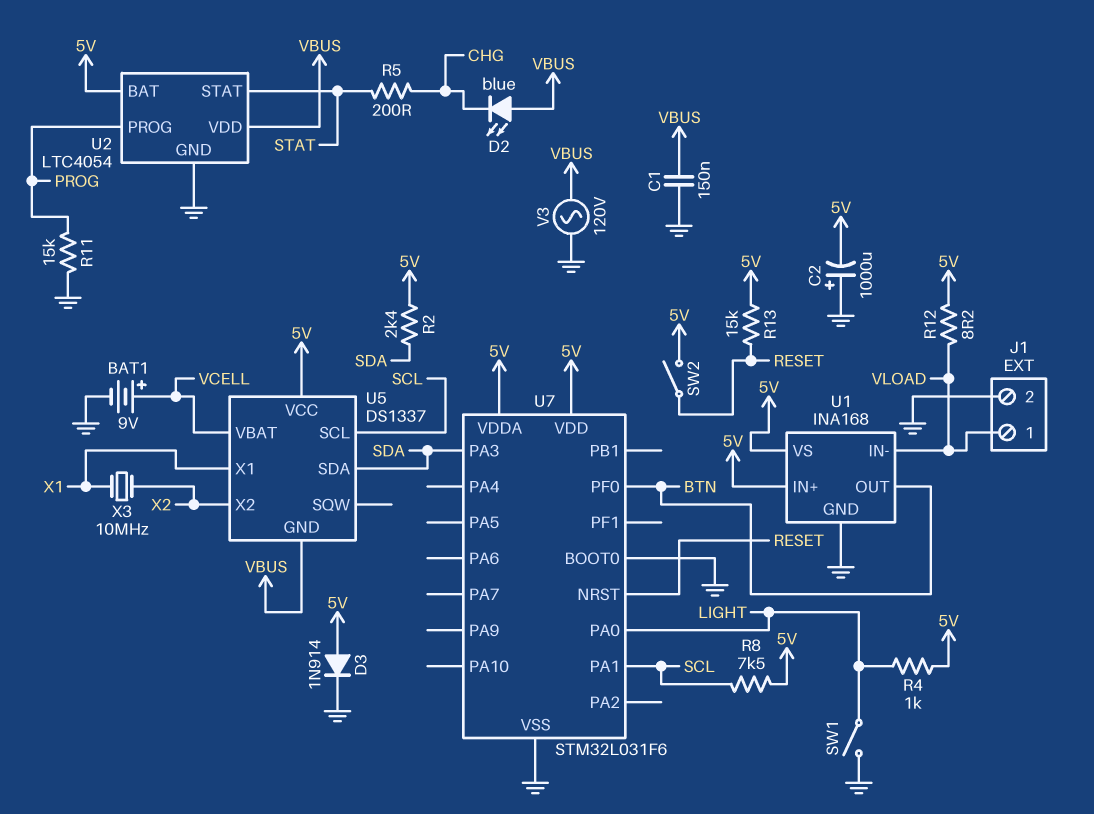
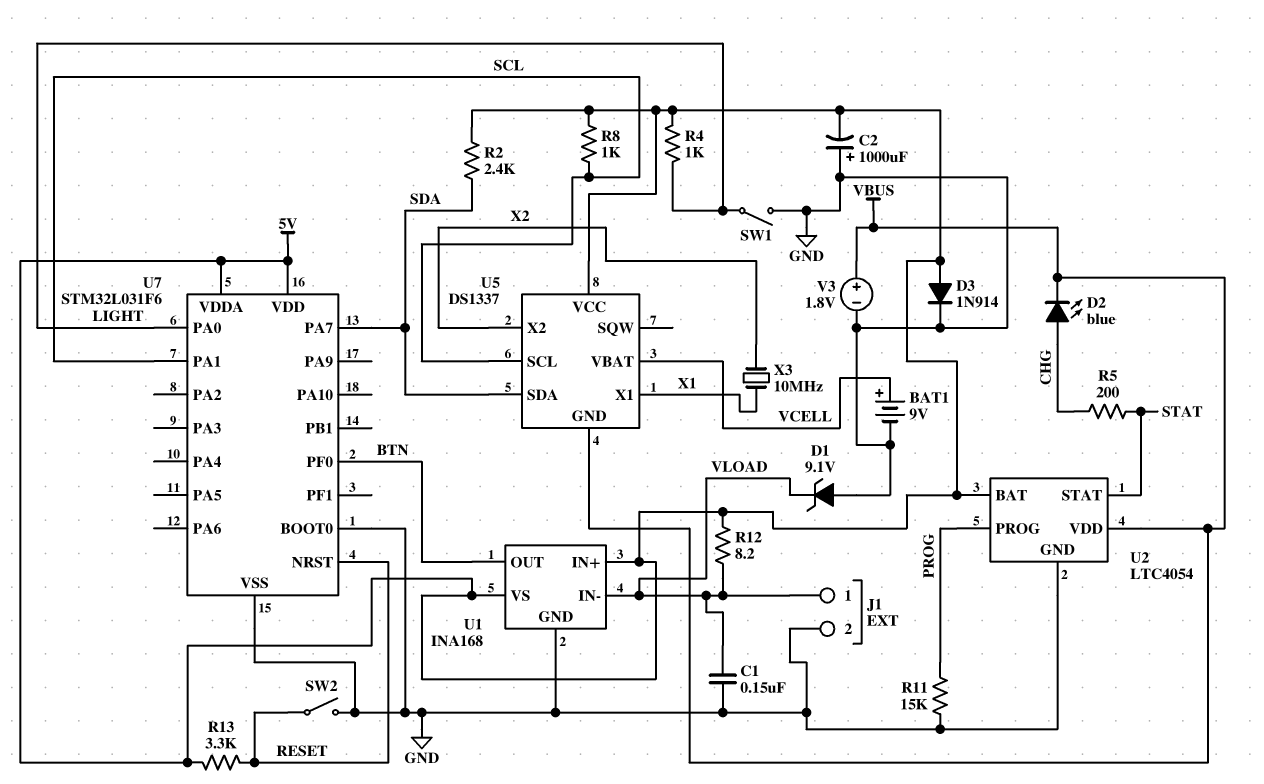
C1: 150nF (GND, VBUS) -> 150nF (GND, VLOAD)
D1: none -> zener 9.1V (A GND, K VLOAD)
D2: LED blue (A VBUS, K CHG) -> LED blue (A CHG, K VBUS)
R8: 7.5k (5V, SCL) -> 1k (5V, SCL)
R13: 15k (5V, RESET) -> 3.3k (5V, RESET)
SW2: switch (5V, RESET) -> switch (GND, RESET)
U7 pin PA3: SDA -> none
U7 pin PA7: none -> SDA
V3: AC 120V (GND, VBUS) -> 1.8V (plus VBUS, minus GND)

